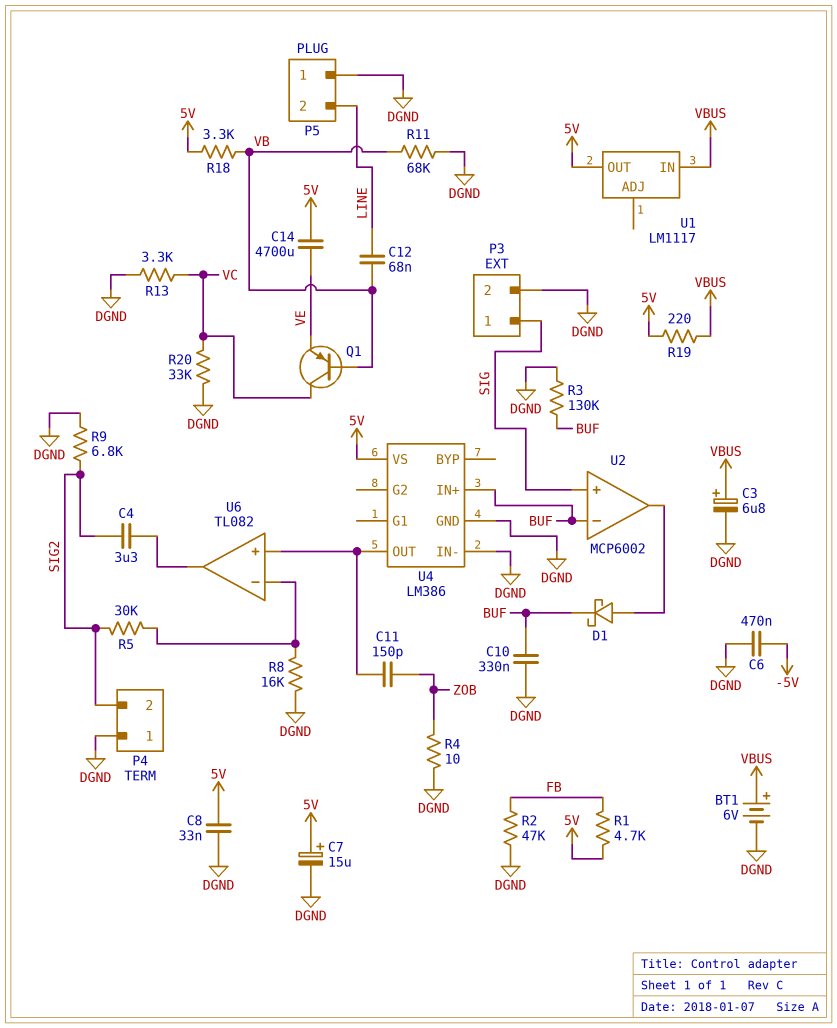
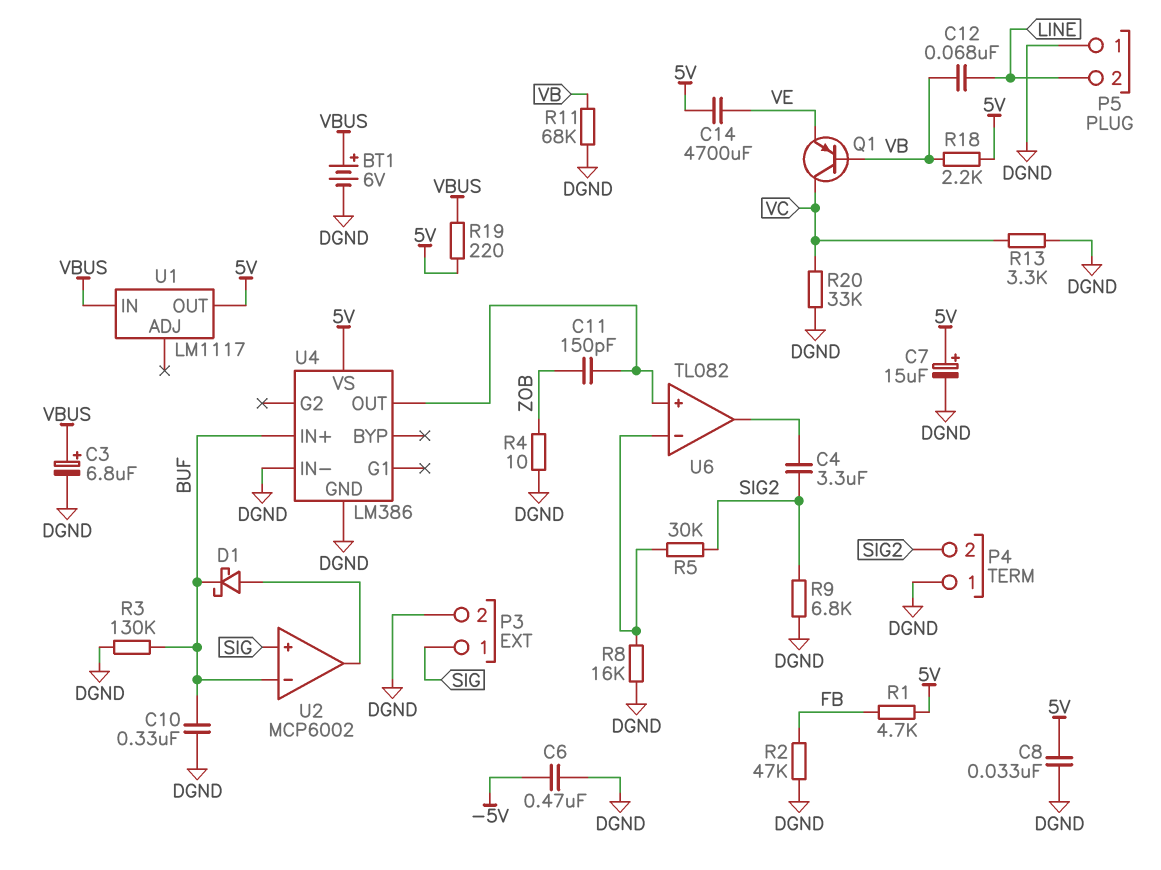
R18: 3.3k (5V, VB) -> 2.2k (5V, VB)

